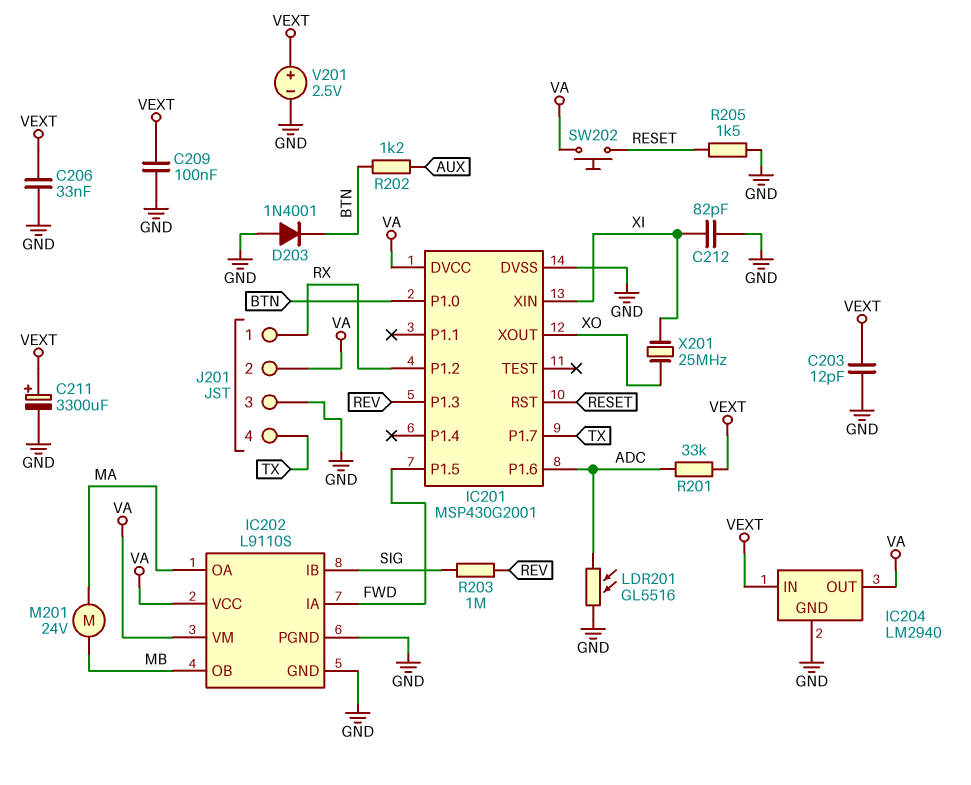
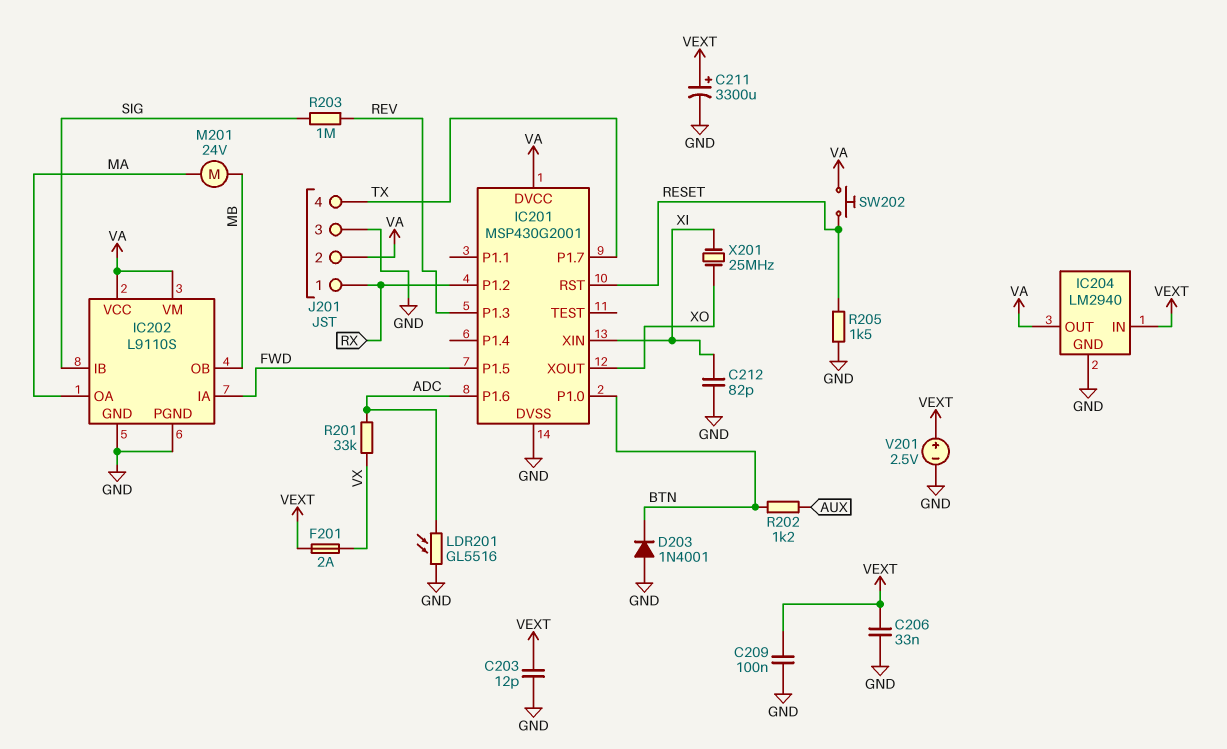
F201: none -> 2A (VEXT, VX)
R201: 33k (ADC, VEXT) -> 33k (ADC, VX)

